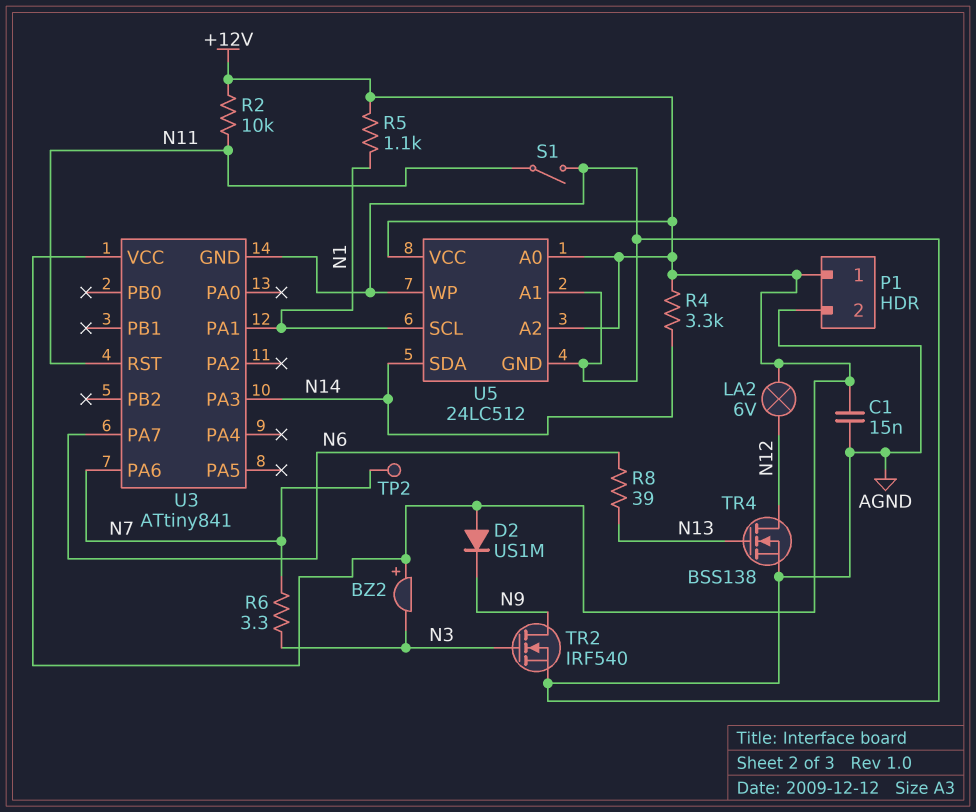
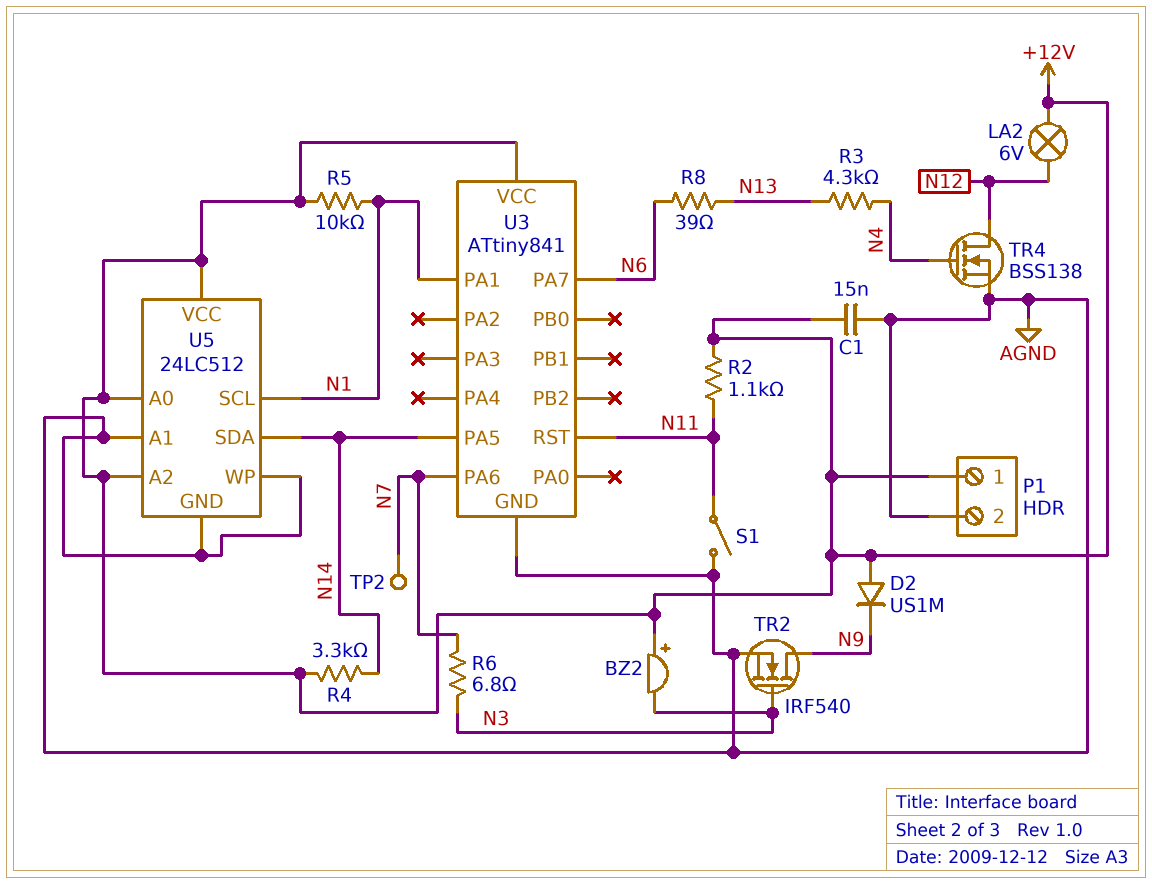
R2: 10k (+12V, N11) -> 1.1k (+12V, N11)
R3: none -> 4.3k (N4, N13)
R5: 1.1k (+12V, N1) -> 10k (+12V, N1)
R6: 3.3 (N3, N7) -> 6.8 (N3, N7)
TR4: NMOS BSS138 (G N13, D N12, S AGND) -> NMOS BSS138 (G N4, D N12, S AGND)
U3 pin PA3: N14 -> none
U3 pin PA5: none -> N14

